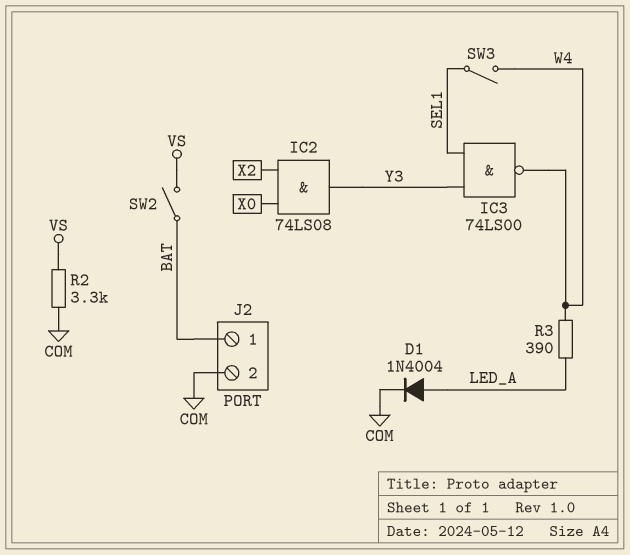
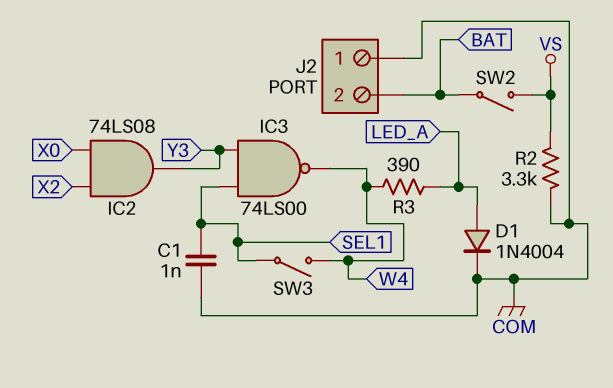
C1: none -> 1nF (COM, SEL1)
J2 pin 1: BAT -> COM
J2 pin 2: COM -> BAT

